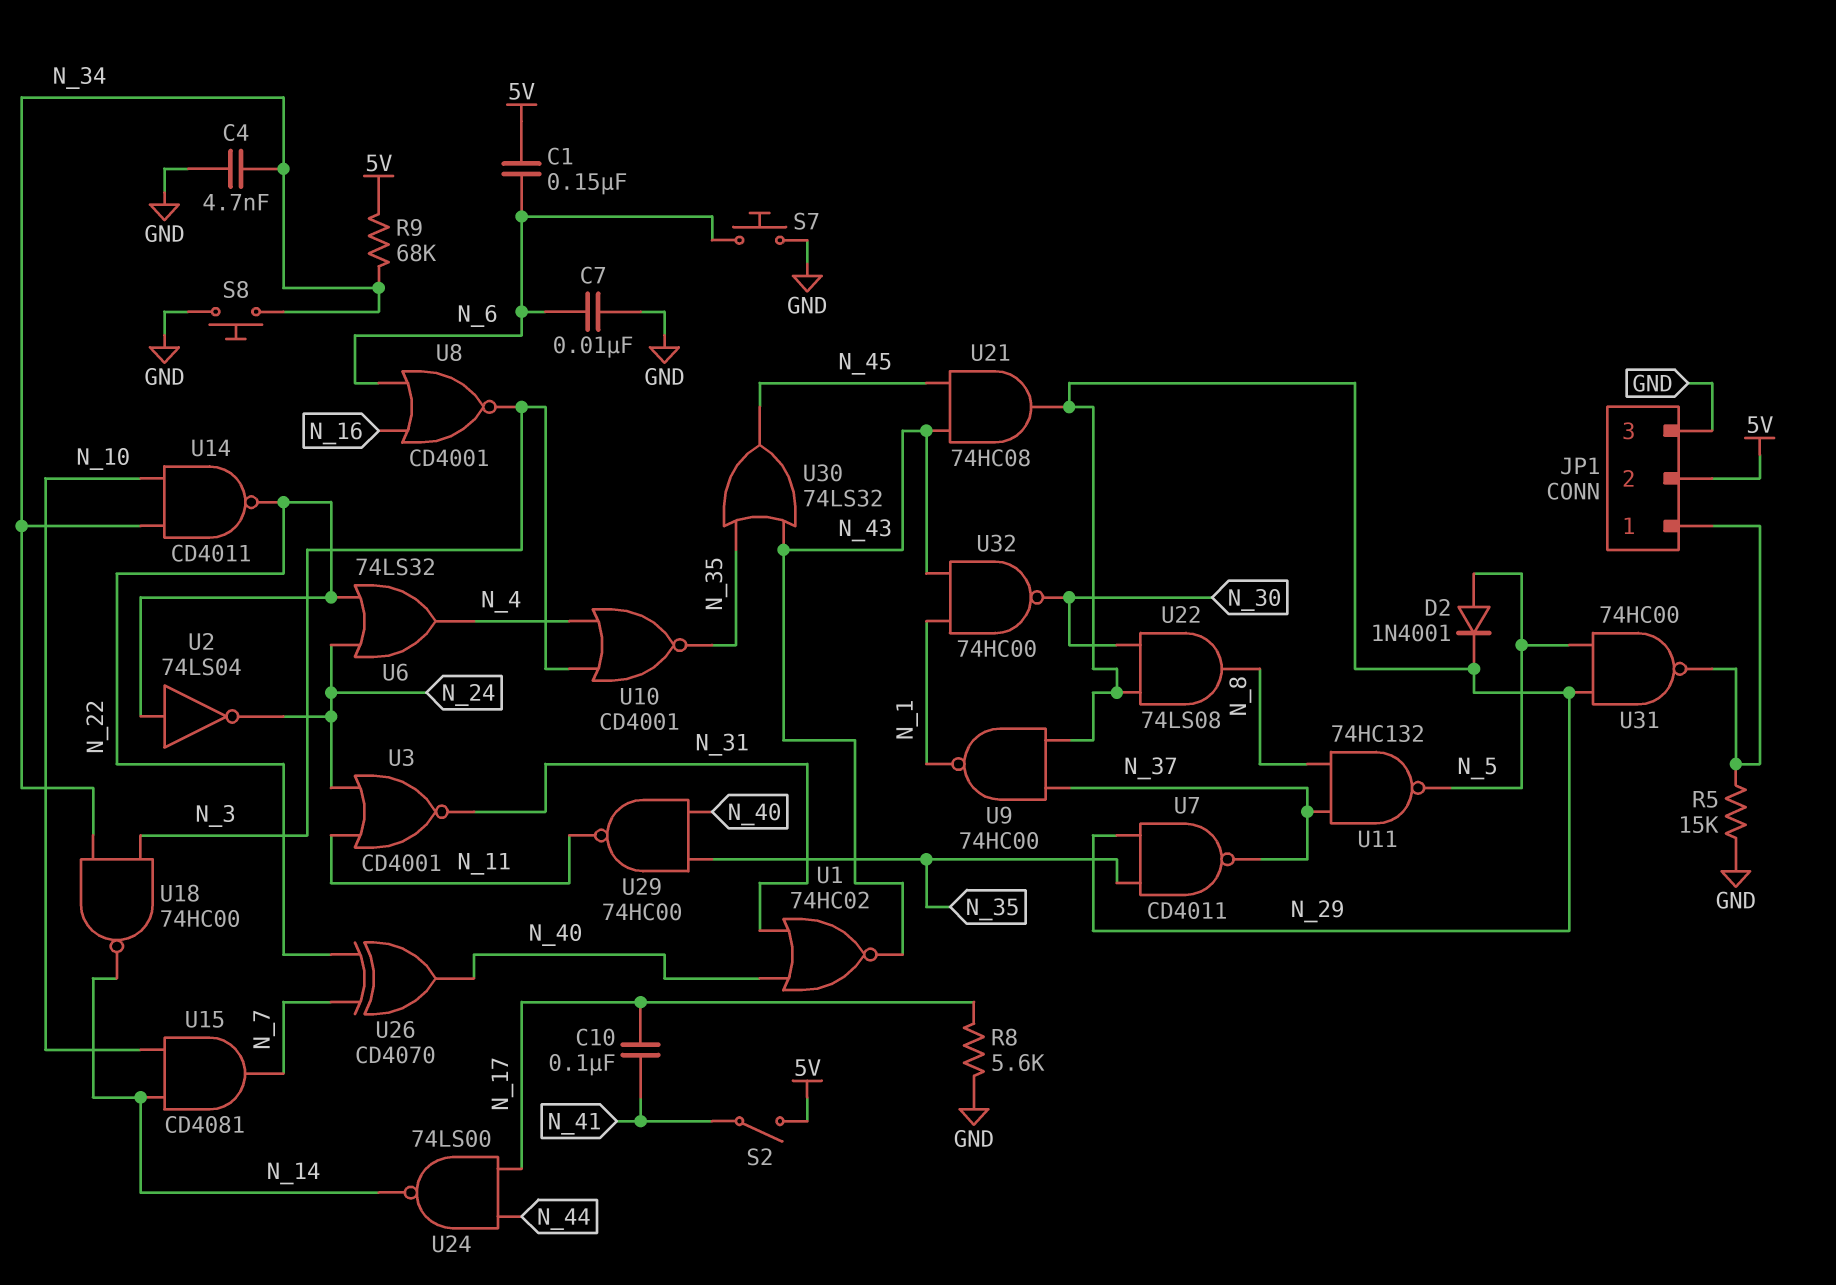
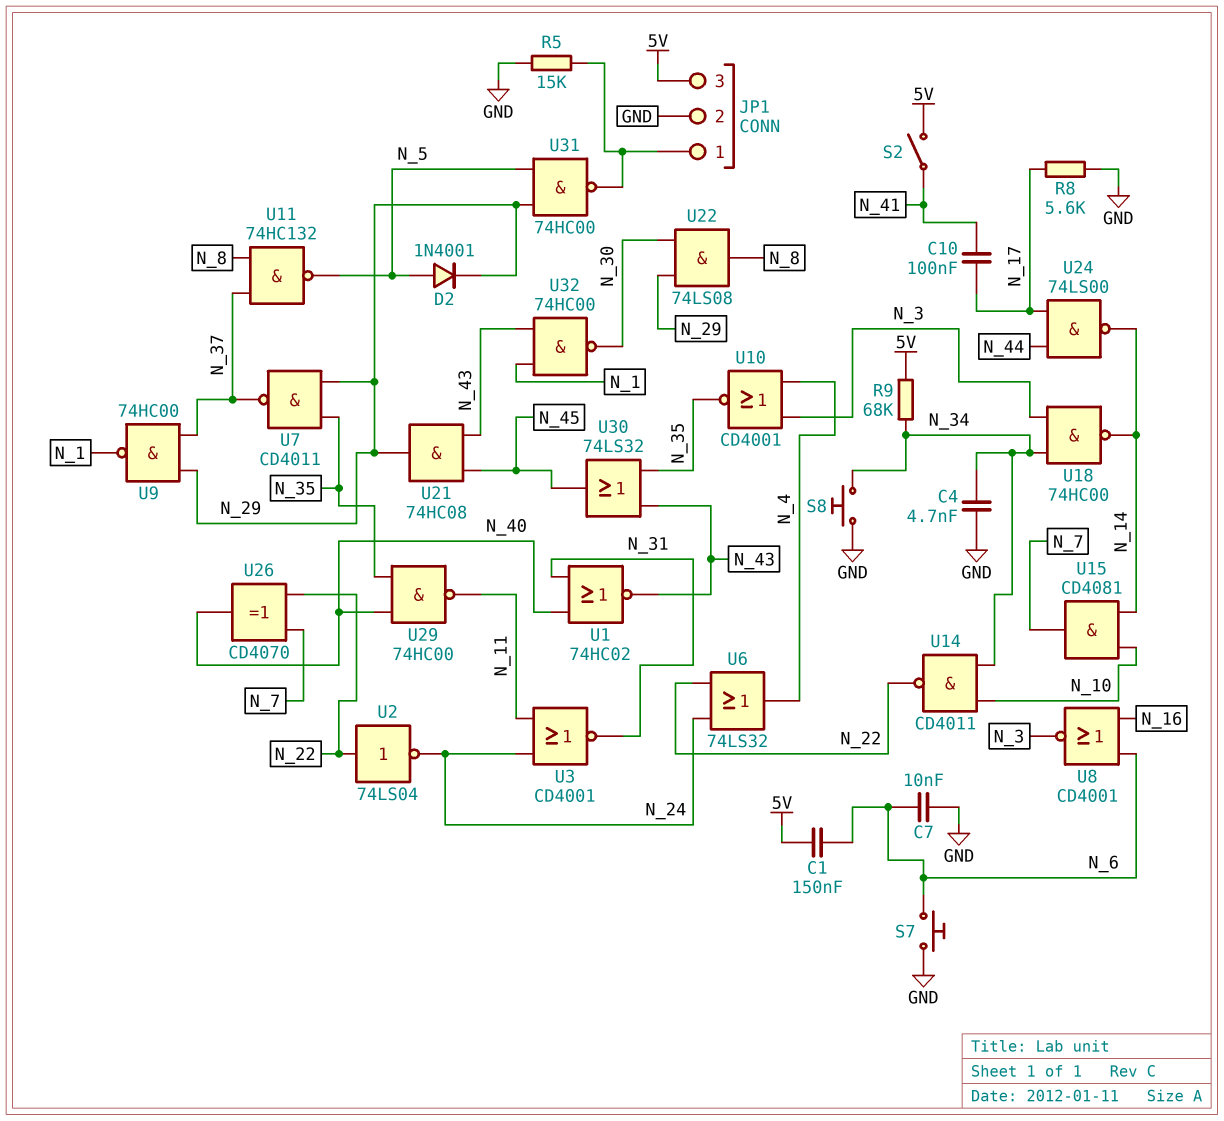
JP1 pin 2: 5V -> GND
JP1 pin 3: GND -> 5V

